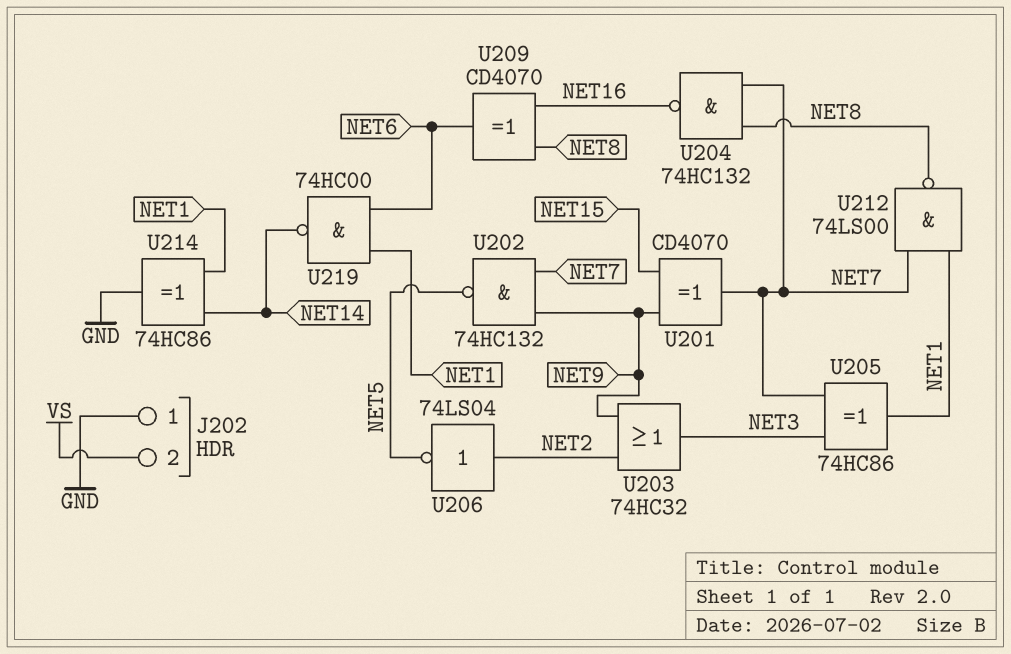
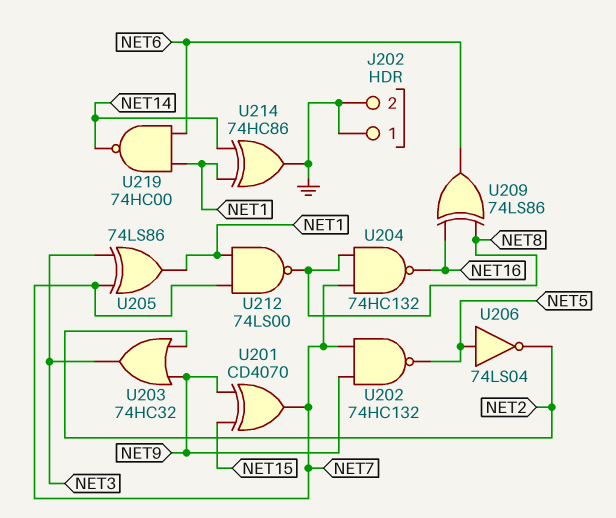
J202 pin 2: VS -> GND
U205: XOR 74HC86 (in NET3, in NET7, out NET1) -> XOR 74LS86 (in NET3, in NET7, out NET1)
U206: NOT 74LS04 (in NET2, out NET5) -> NOT 74LS04 (in NET5, out NET2)
U209: XOR CD4070 (in NET8, in NET16, out NET6) -> XOR 74LS86 (in NET8, in NET16, out NET6)

